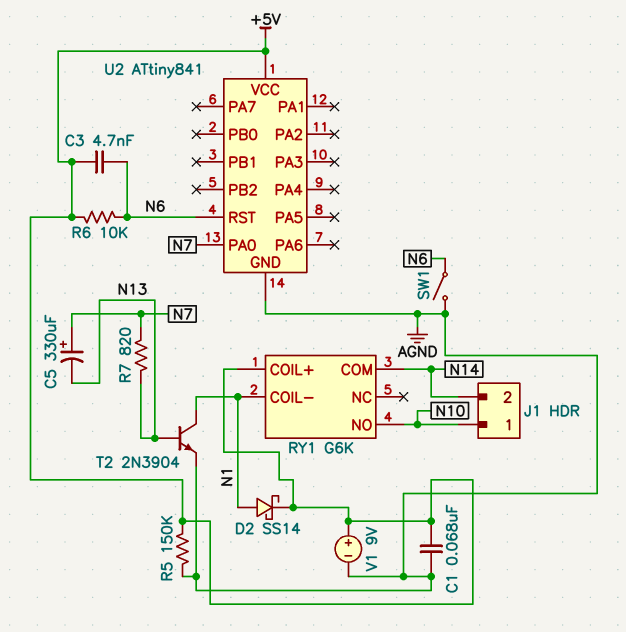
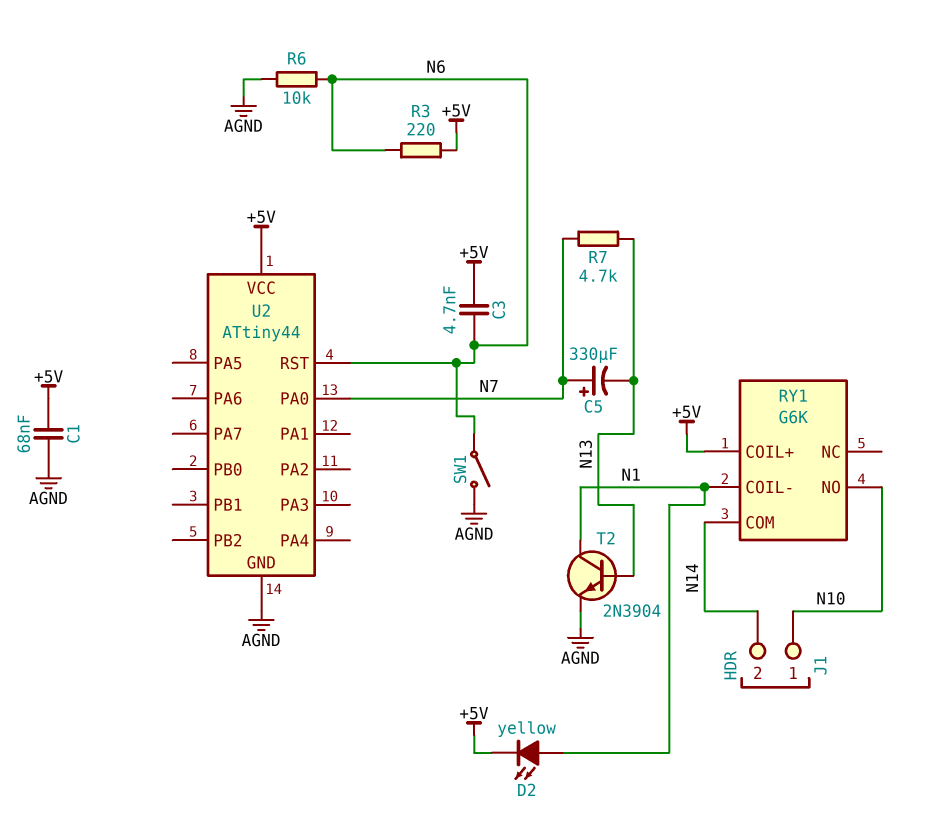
D2: schottky SS14 (A N1, K +5V) -> LED yellow (A N1, K +5V)
R3: none -> 220 (+5V, N6)
R5: 150k (+5V, AGND) -> none
R6: 10k (+5V, N6) -> 10k (AGND, N6)
R7: 820 (N7, N13) -> 4.7k (N7, N13)
U2: ATtiny841 -> ATtiny44
V1: 9V (plus +5V, minus AGND) -> none

